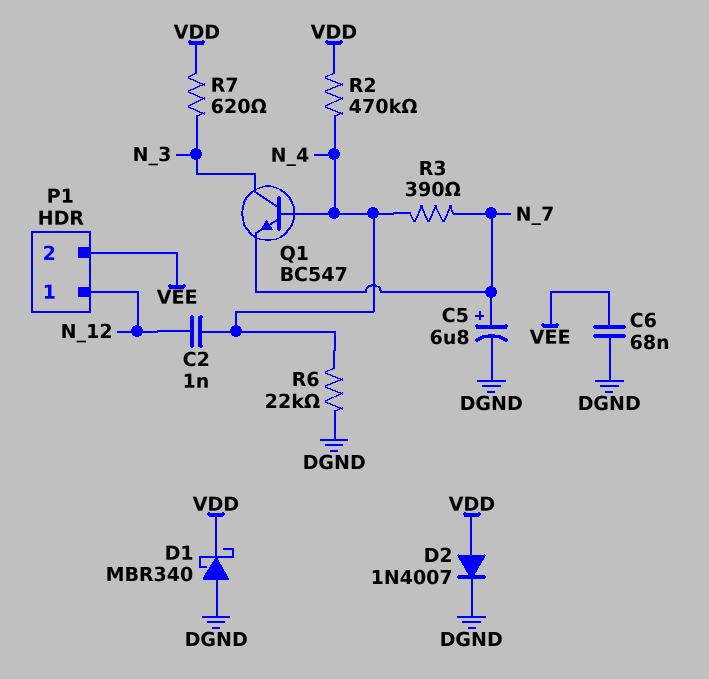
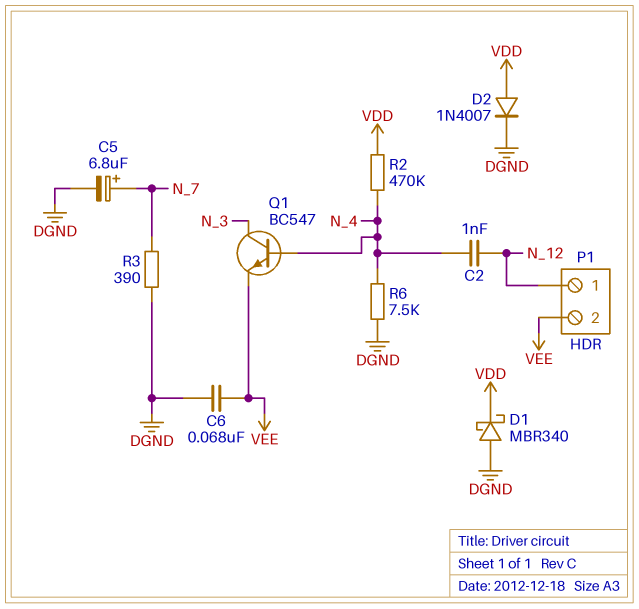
Q1: NPN BC547 (B N_4, C N_3, E N_7) -> NPN BC547 (B N_4, C N_3, E VEE)
R3: 390 (N_4, N_7) -> 390 (DGND, N_7)
R6: 22k (DGND, N_4) -> 7.5k (DGND, N_4)
R7: 620 (N_3, VDD) -> none

